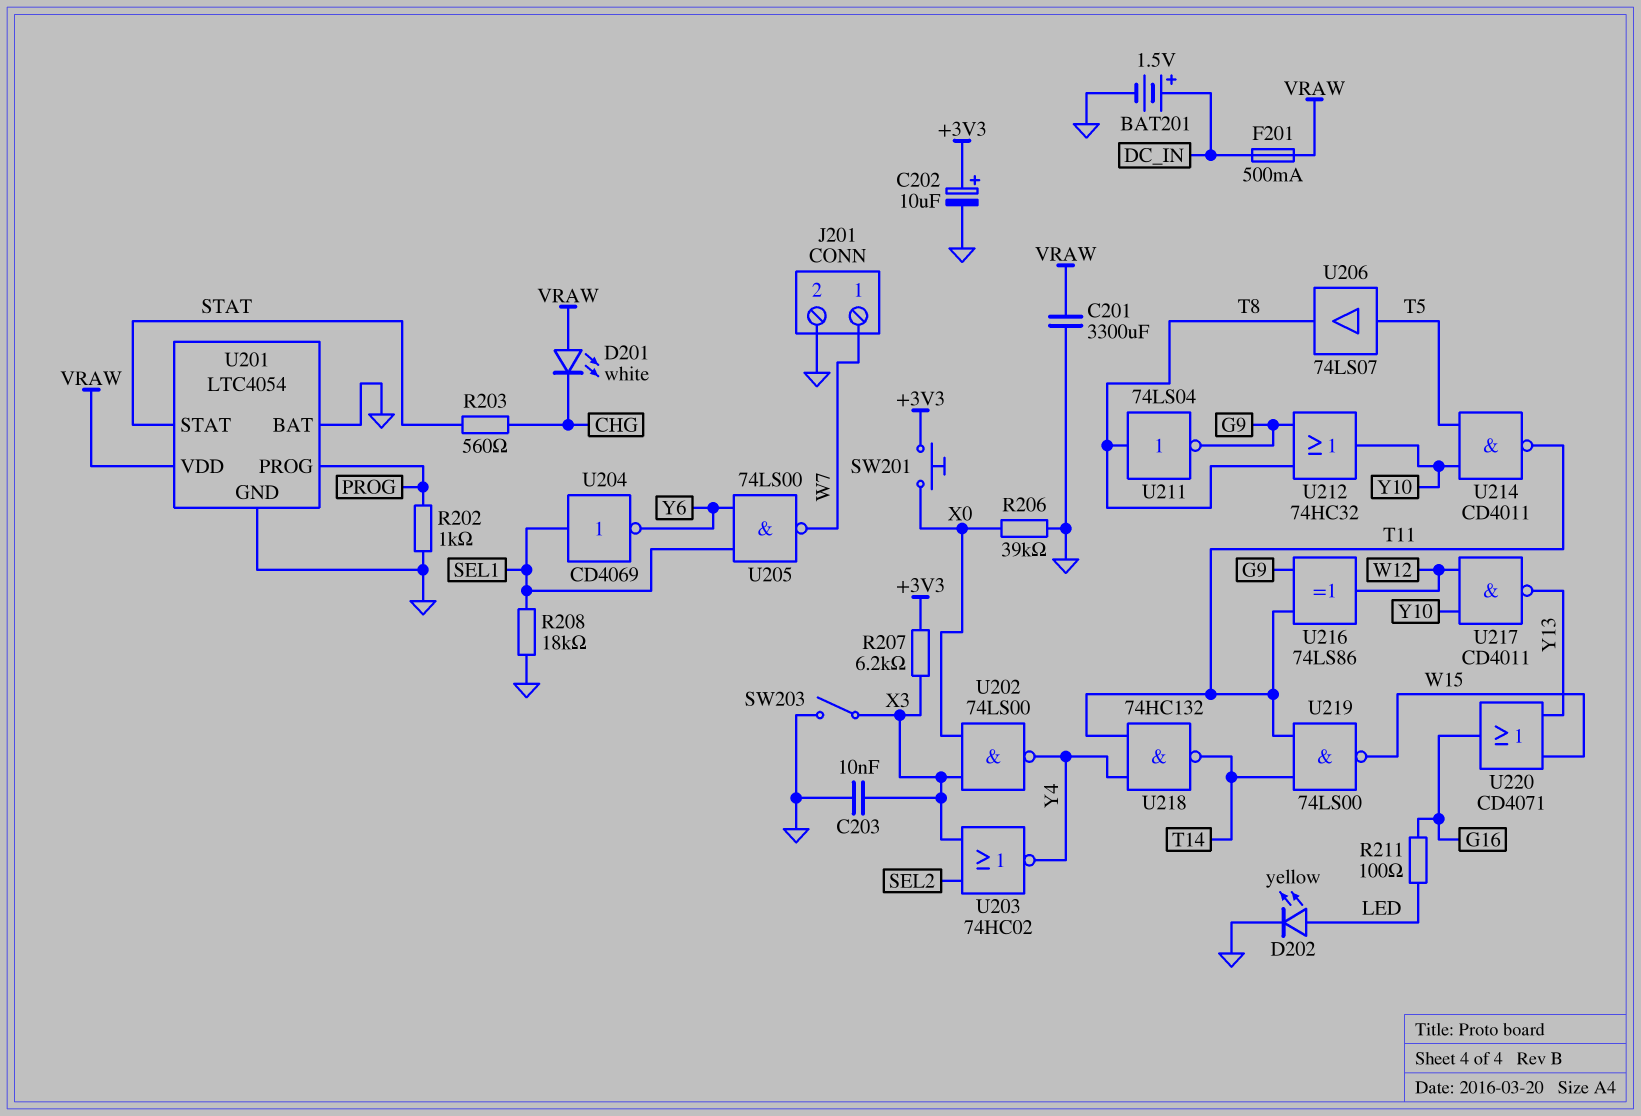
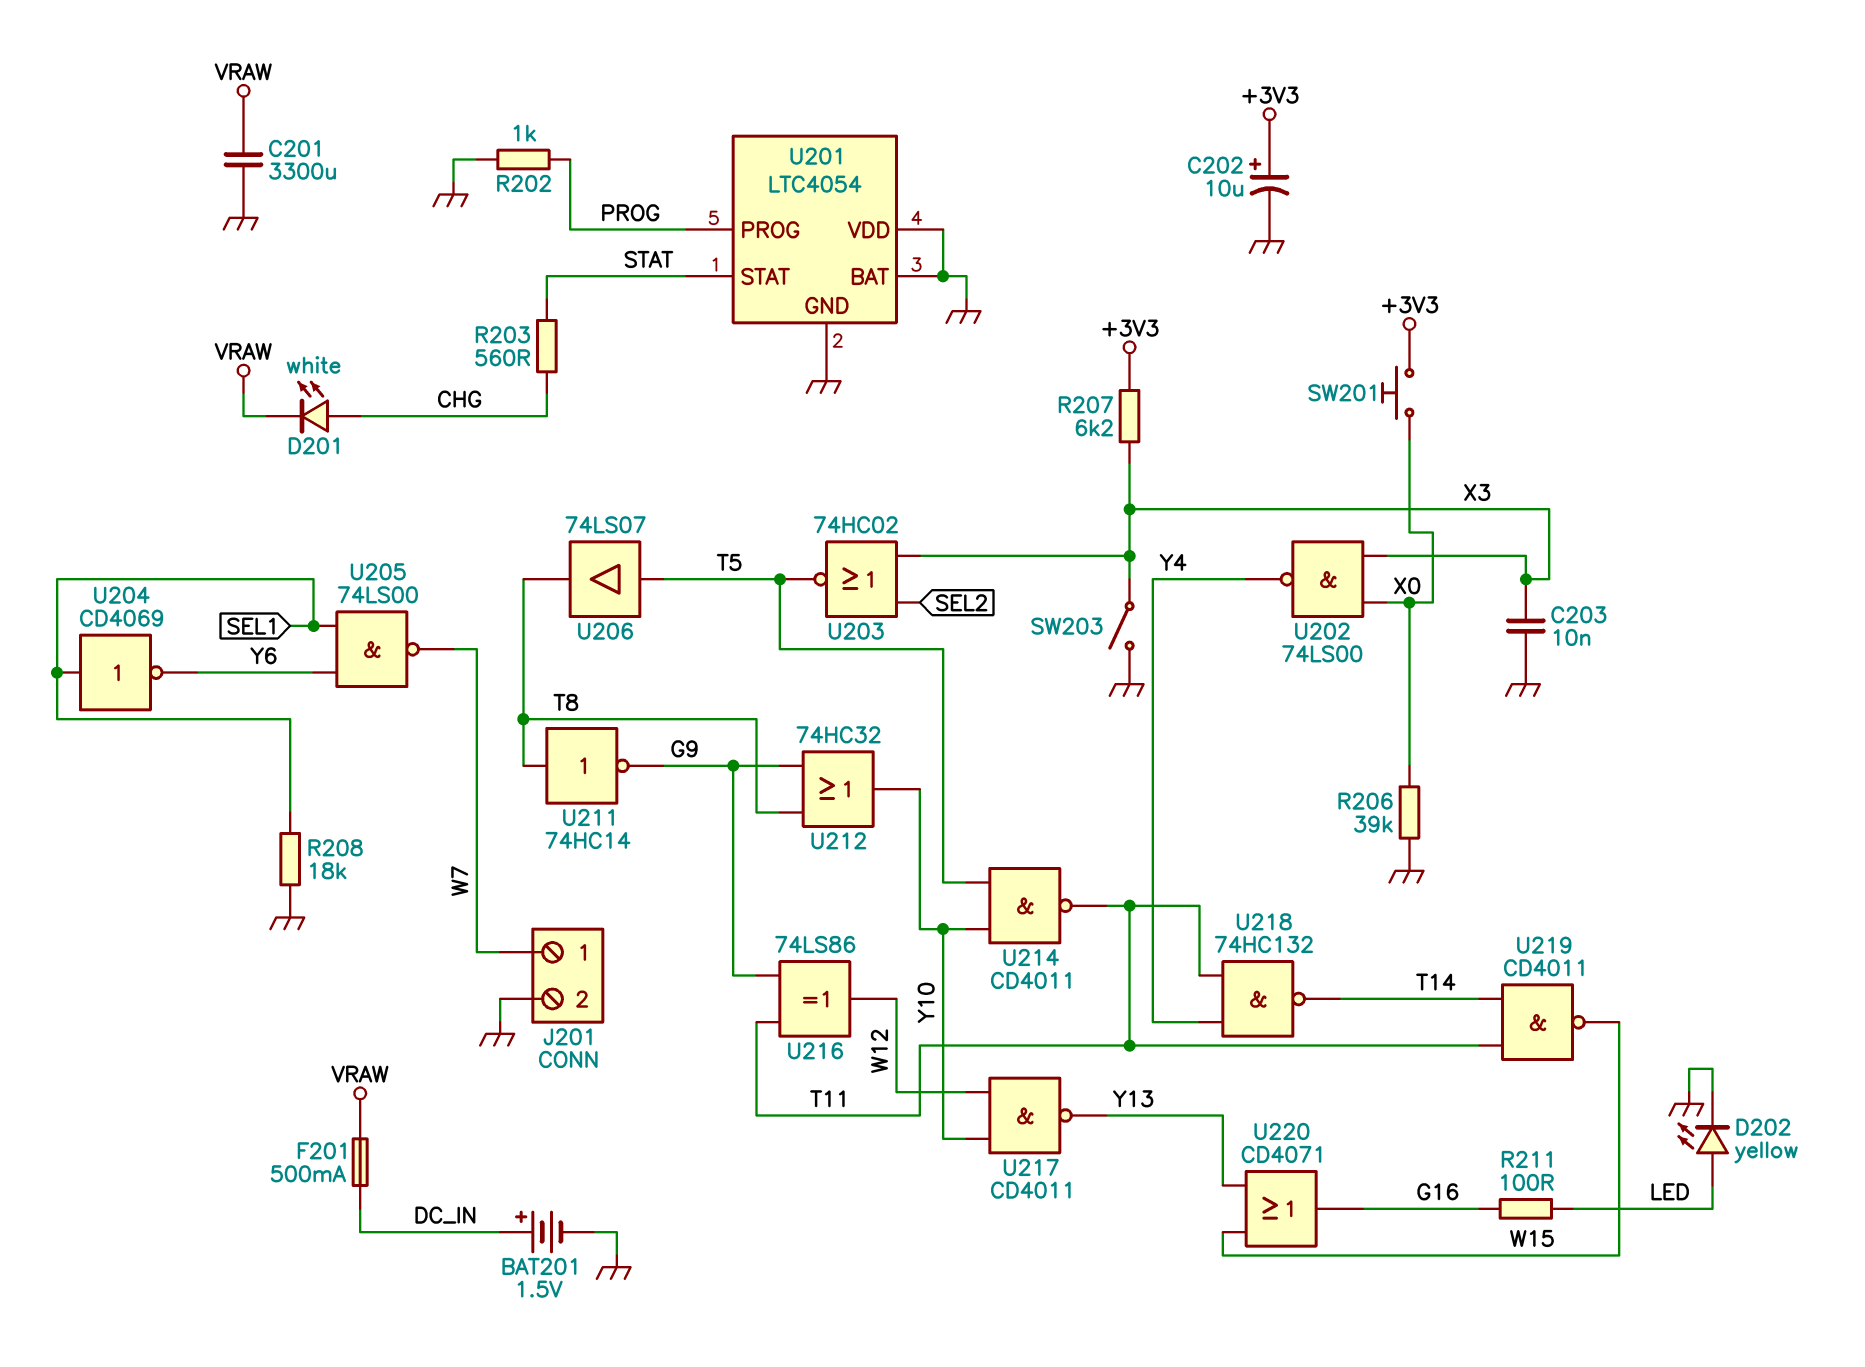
D201: LED white (A VRAW, K CHG) -> LED white (A CHG, K VRAW)
U201 pin VDD: VRAW -> GND
U203: NOR 74HC02 (in SEL2, in X3, out Y4) -> NOR 74HC02 (in SEL2, in X3, out T5)
U211: NOT 74LS04 (in T8, out G9) -> NOT 74HC14 (in T8, out G9)
U219: NAND 74LS00 (in T11, in T14, out W15) -> NAND CD4011 (in T11, in T14, out W15)

